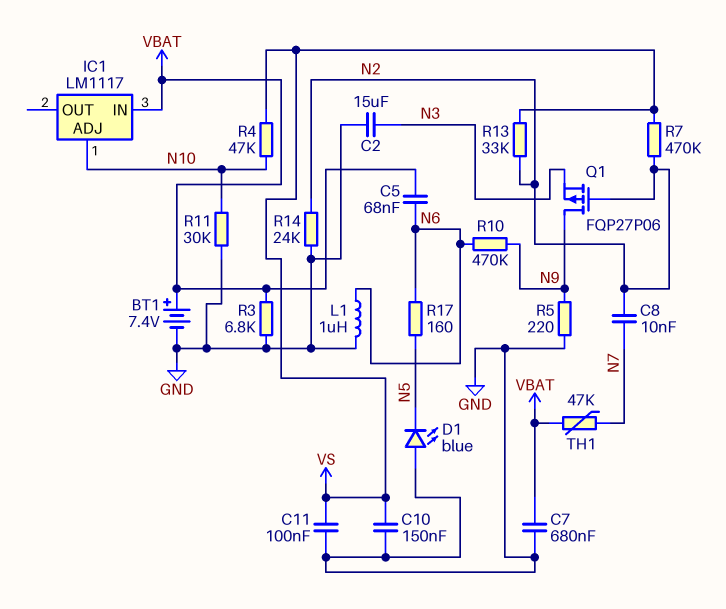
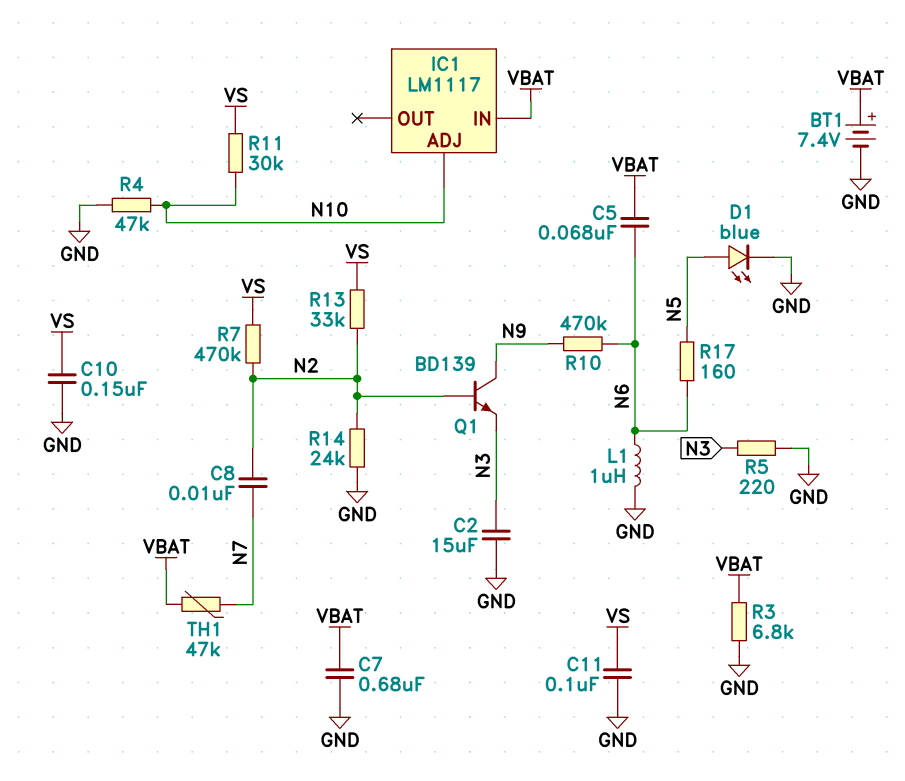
D1: LED blue (A GND, K N5) -> LED blue (A N5, K GND)
Q1: PMOS FQP27P06 (G N2, D N9, S N3) -> NPN BD139 (B N2, C N9, E N3)
R4: 47k (N10, VS) -> 47k (GND, N10)
R5: 220 (GND, N9) -> 220 (GND, N3)
R11: 30k (GND, N10) -> 30k (N10, VS)

